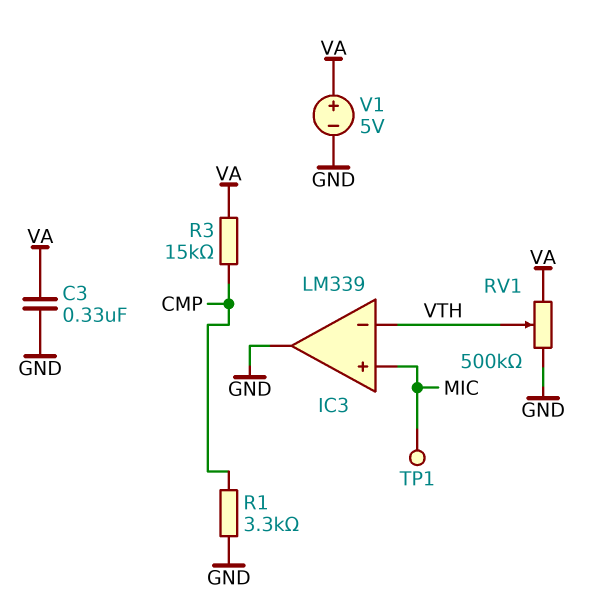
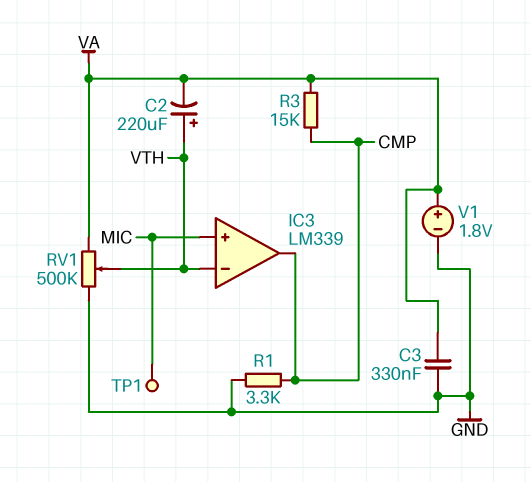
C2: none -> 220uF (plus VTH, minus VA)
IC3 pin out: GND -> CMP
V1: 5V (plus VA, minus GND) -> 1.8V (plus VA, minus GND)

